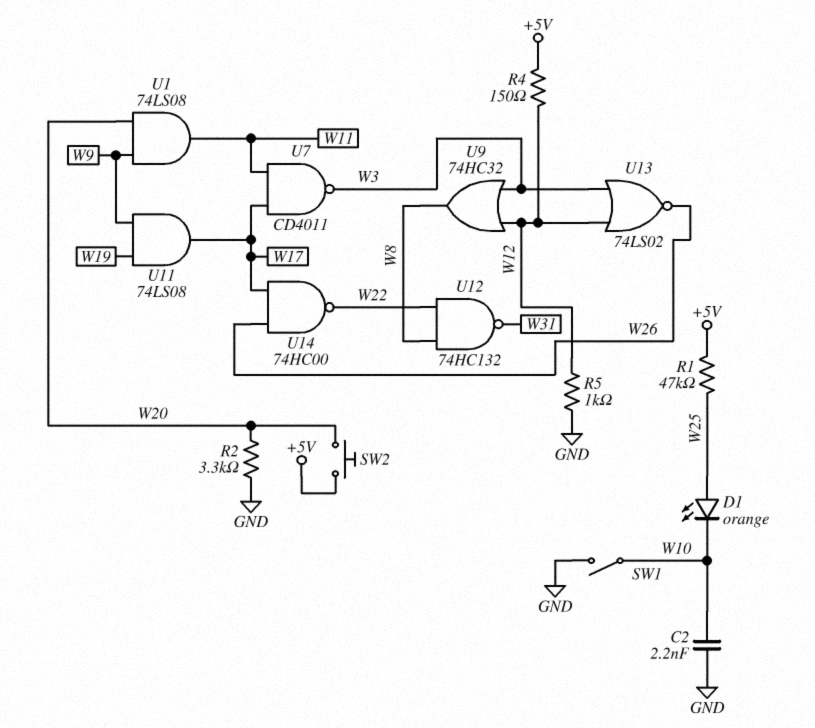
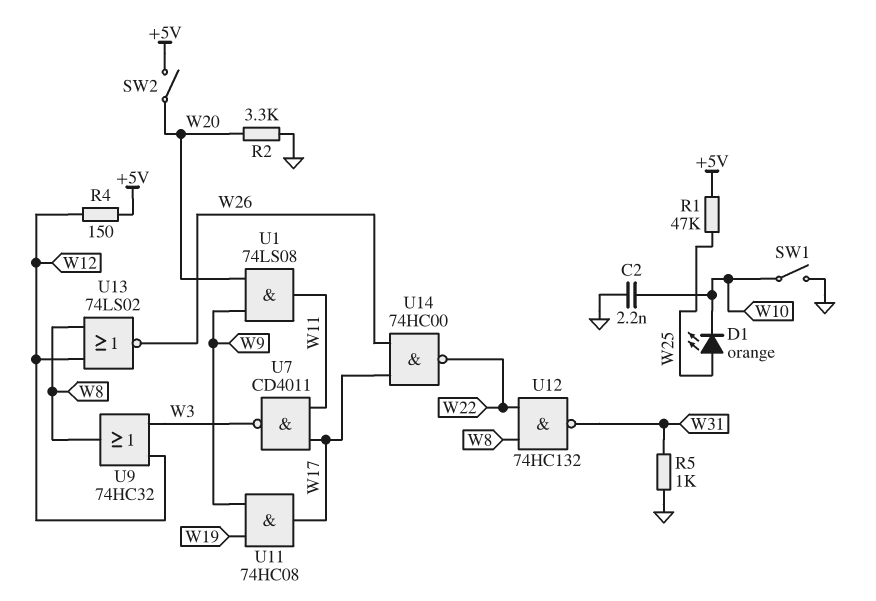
R5: 1k (GND, W12) -> 1k (GND, W31)
SW2: button (+5V, W20) -> switch (+5V, W20)
U11: AND 74LS08 (in W9, in W19, out W17) -> AND 74HC08 (in W9, in W19, out W17)
U13: NOR 74LS02 (in W3, in W12, out W26) -> NOR 74LS02 (in W8, in W12, out W26)

